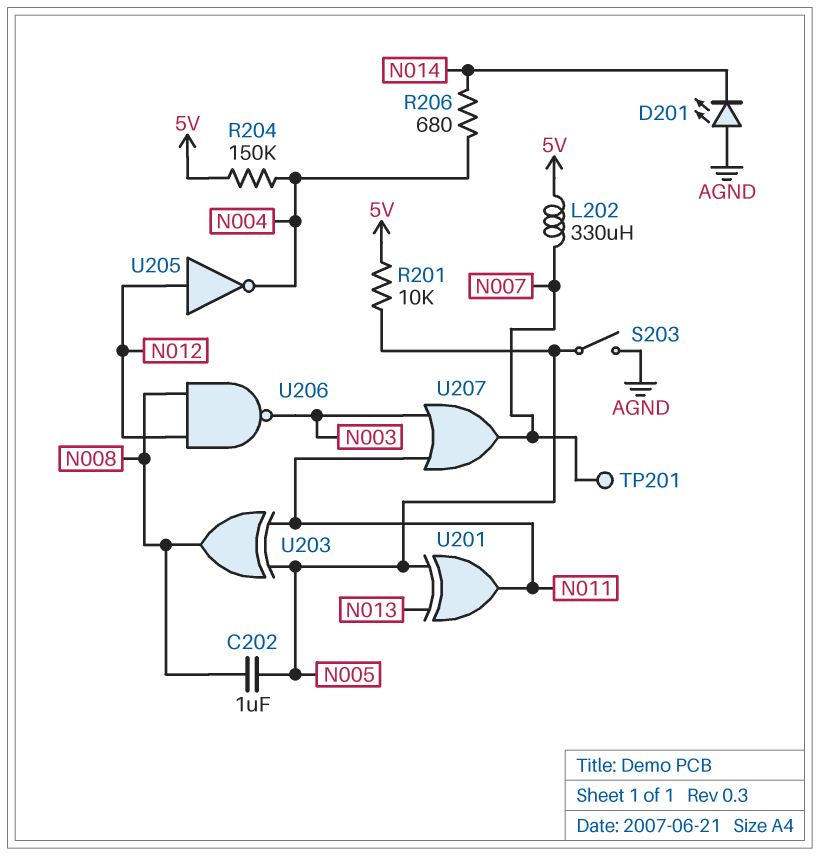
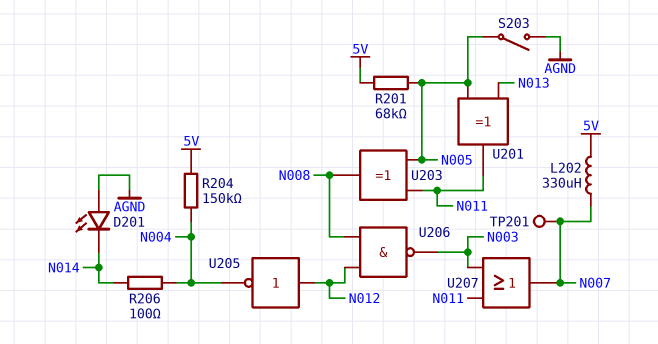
C202: 1uF (N005, N008) -> none
R201: 10k (5V, N005) -> 68k (5V, N005)
R206: 680 (N004, N014) -> 100 (N004, N014)

